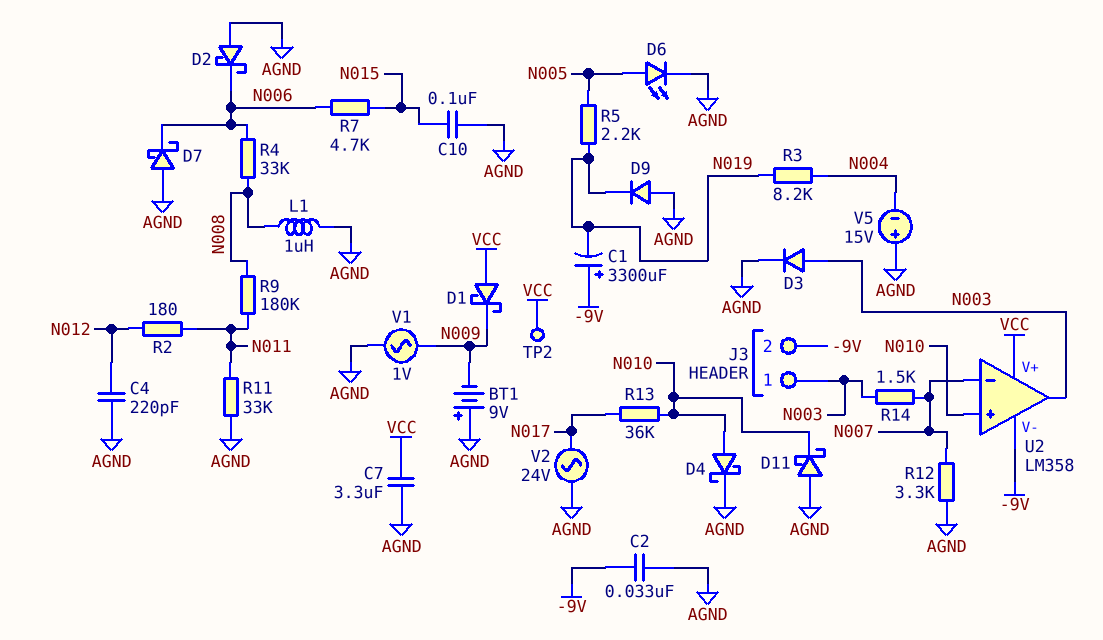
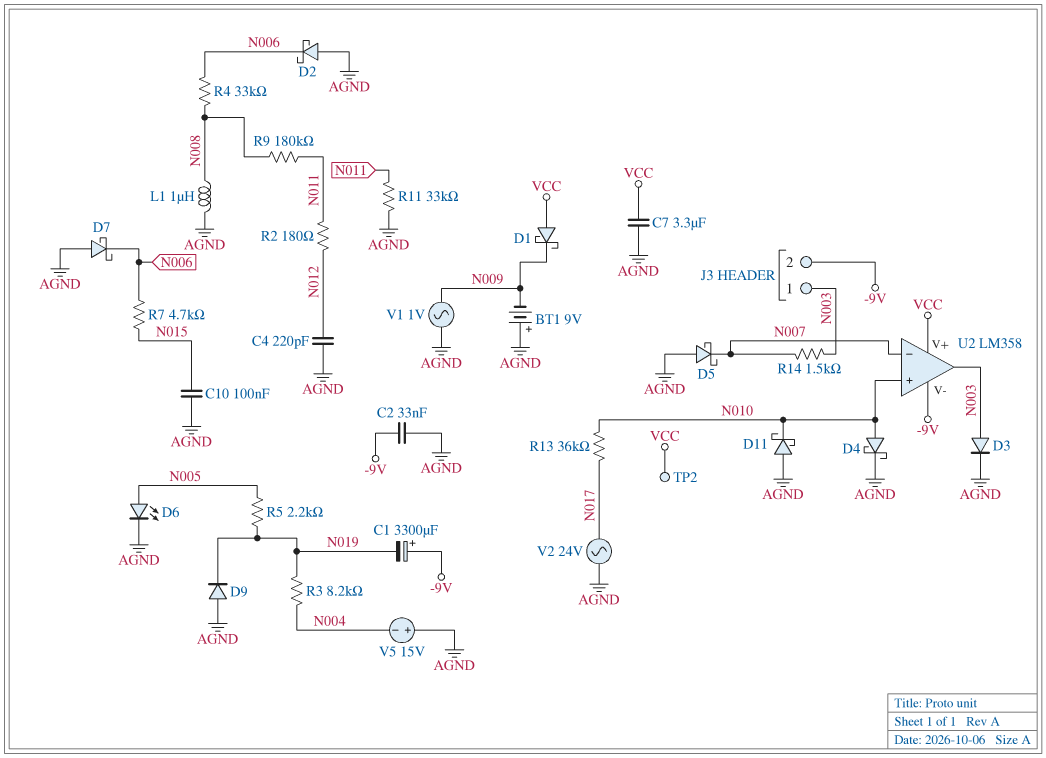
D5: none -> schottky (A AGND, K N007)
R12: 3.3k (AGND, N007) -> none

